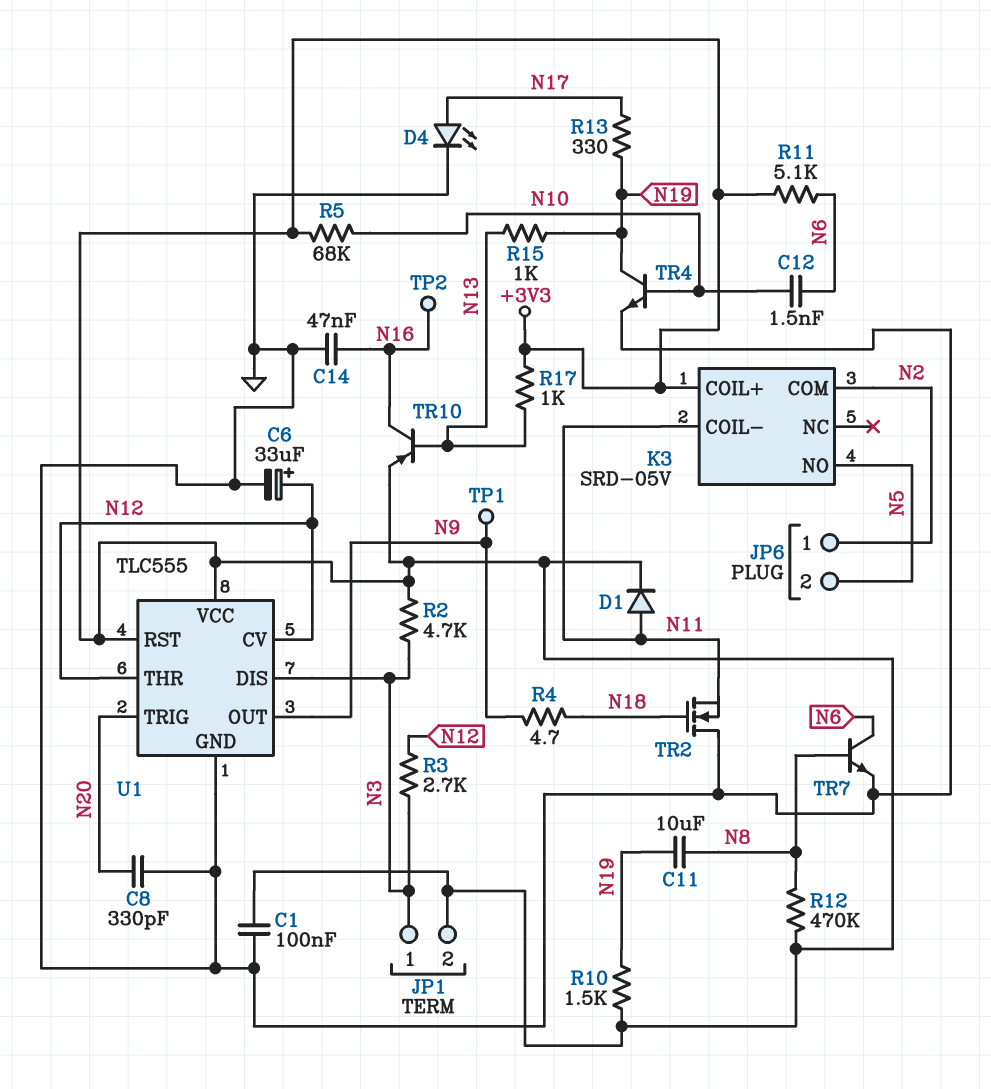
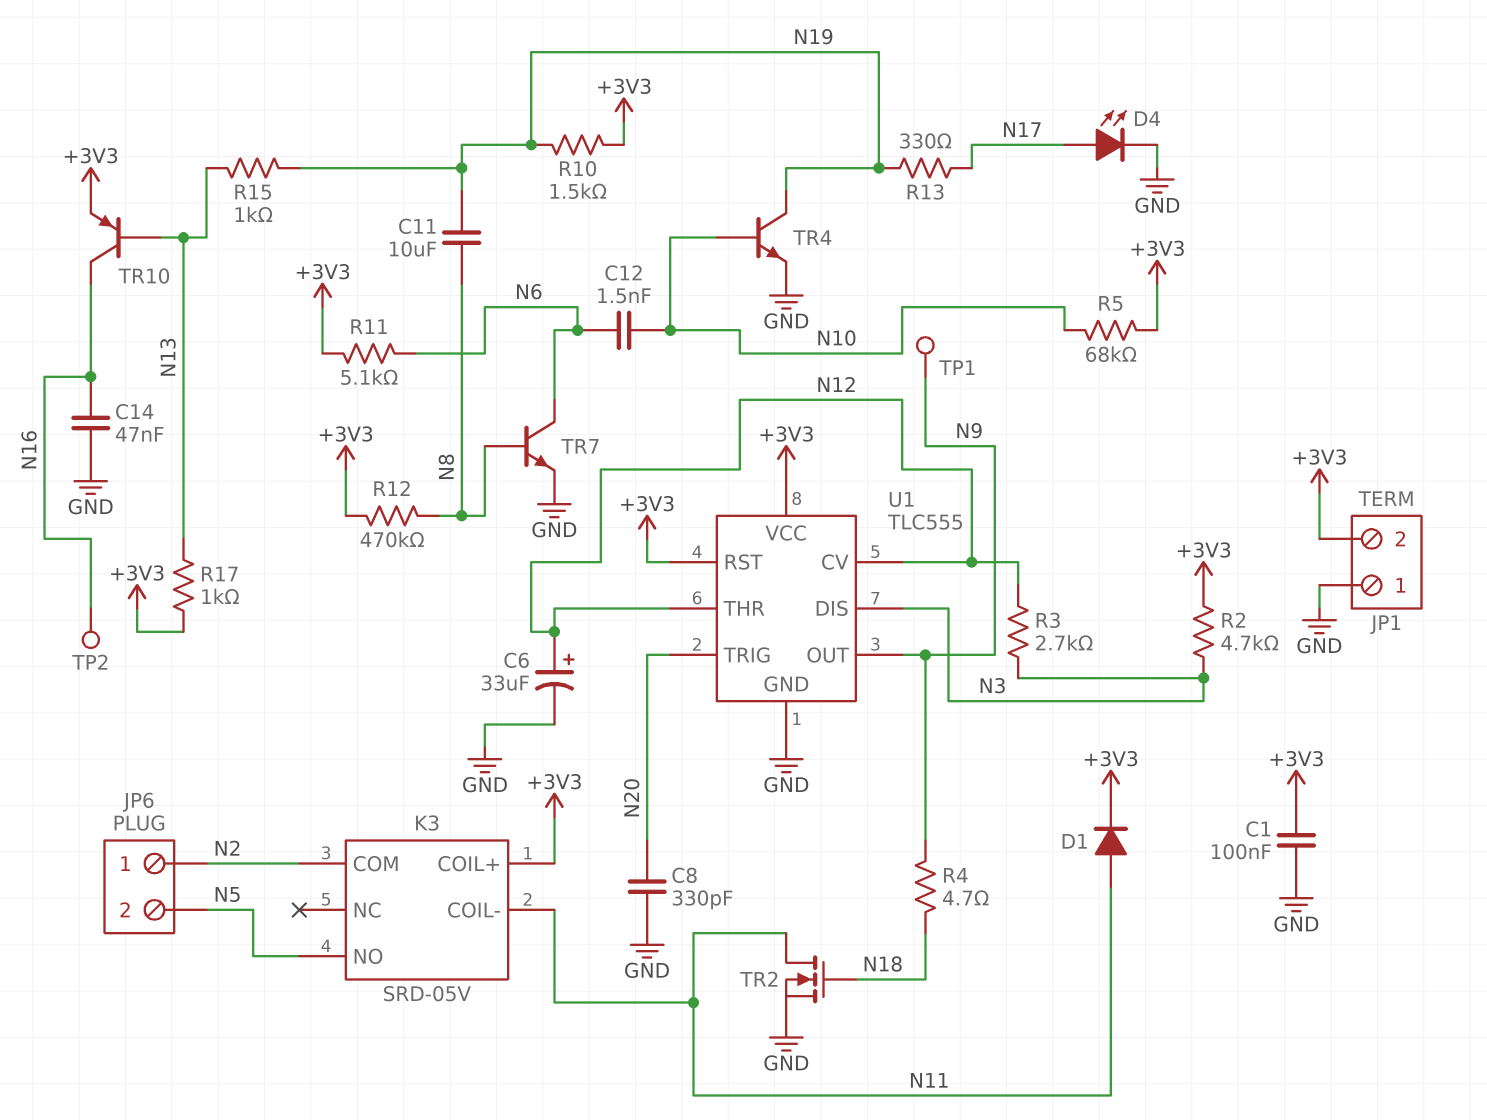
JP1 pin 1: N3 -> GND
TR2: NMOS (G N18, D GND, S N11) -> NMOS (G N18, D N11, S GND)

